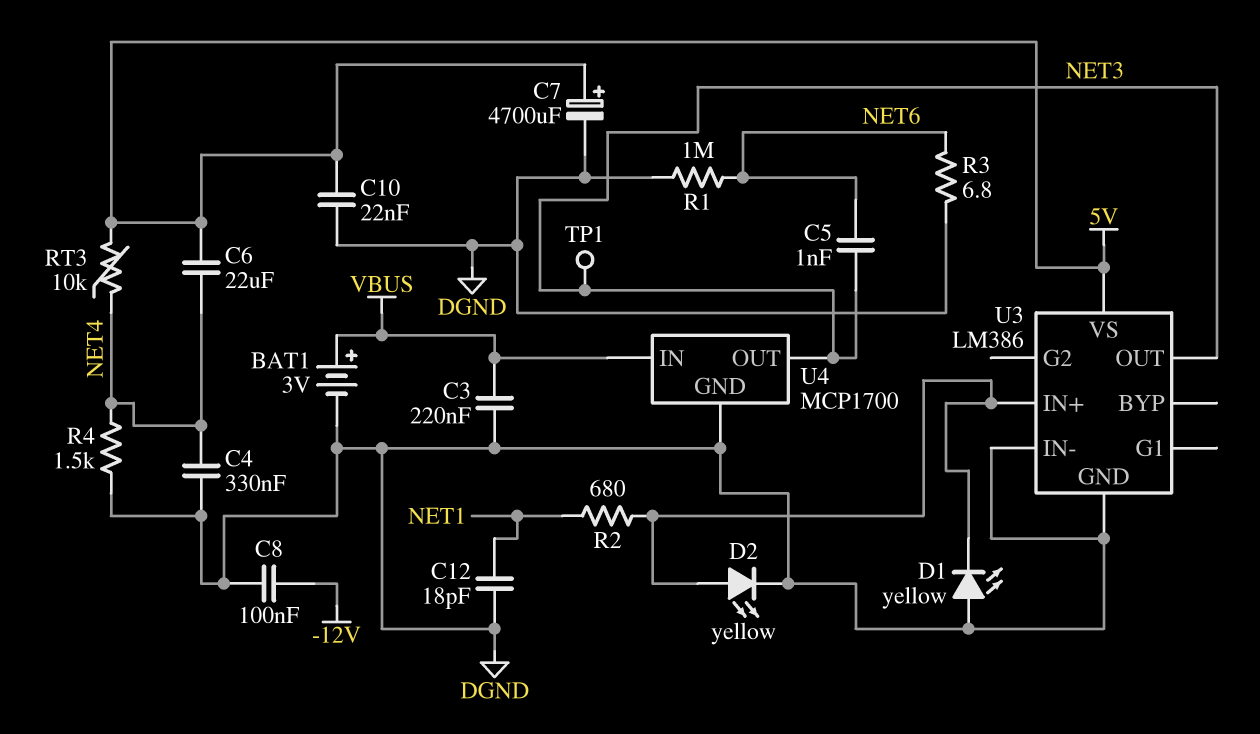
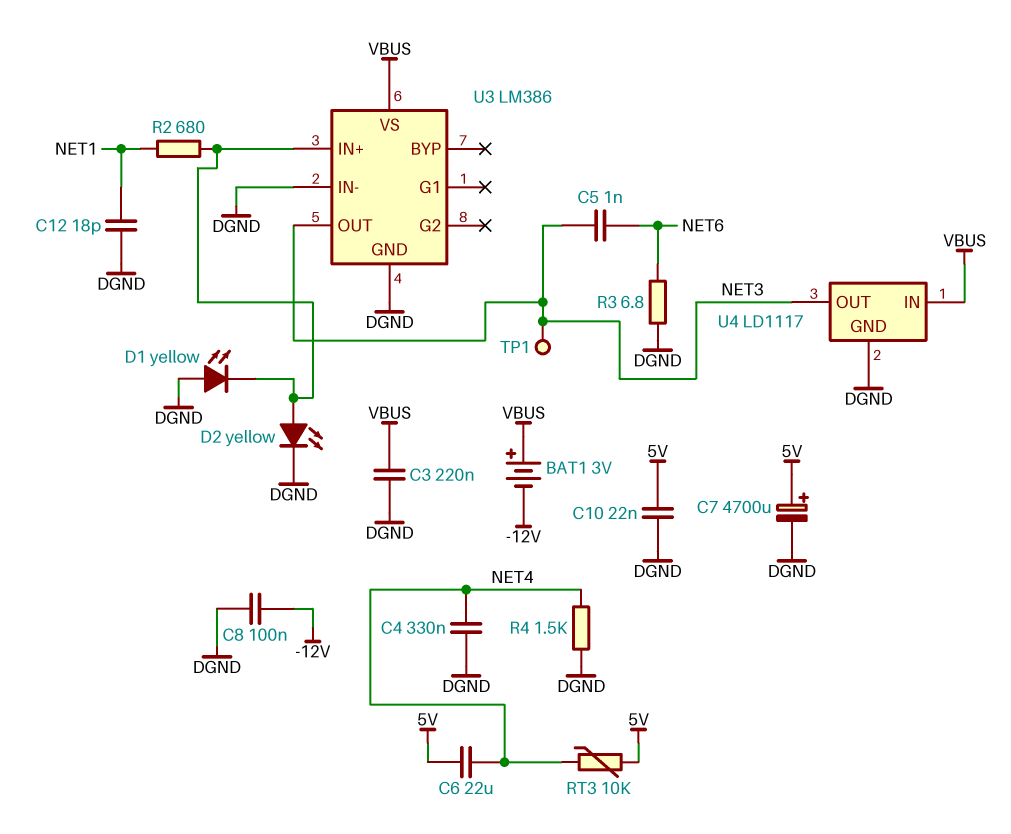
BAT1: 3V (plus VBUS, minus DGND) -> 3V (plus VBUS, minus -12V)
R1: 1M (DGND, NET6) -> none
U3 pin VS: 5V -> VBUS
U4: MCP1700 -> LD1117

